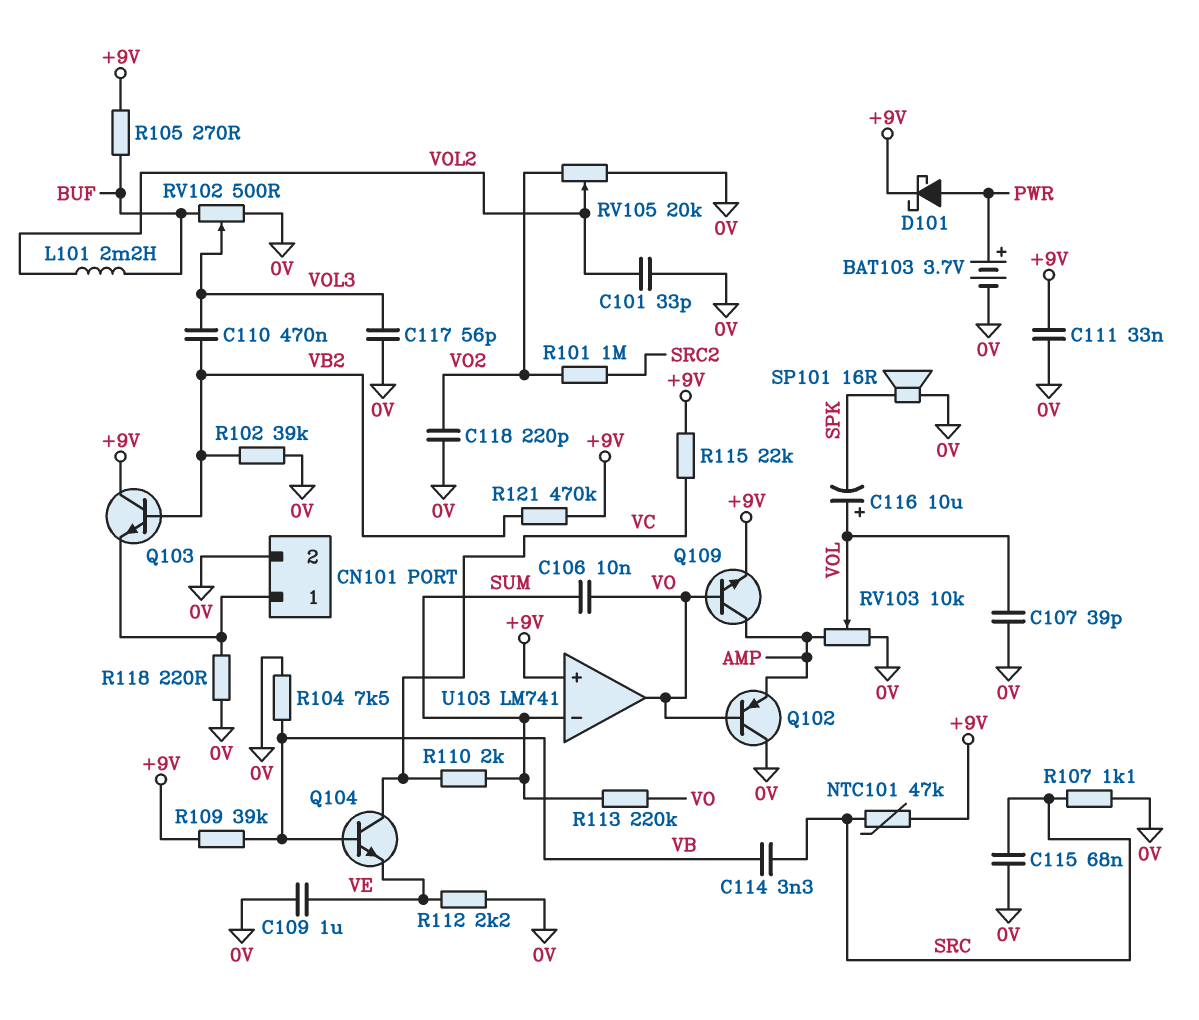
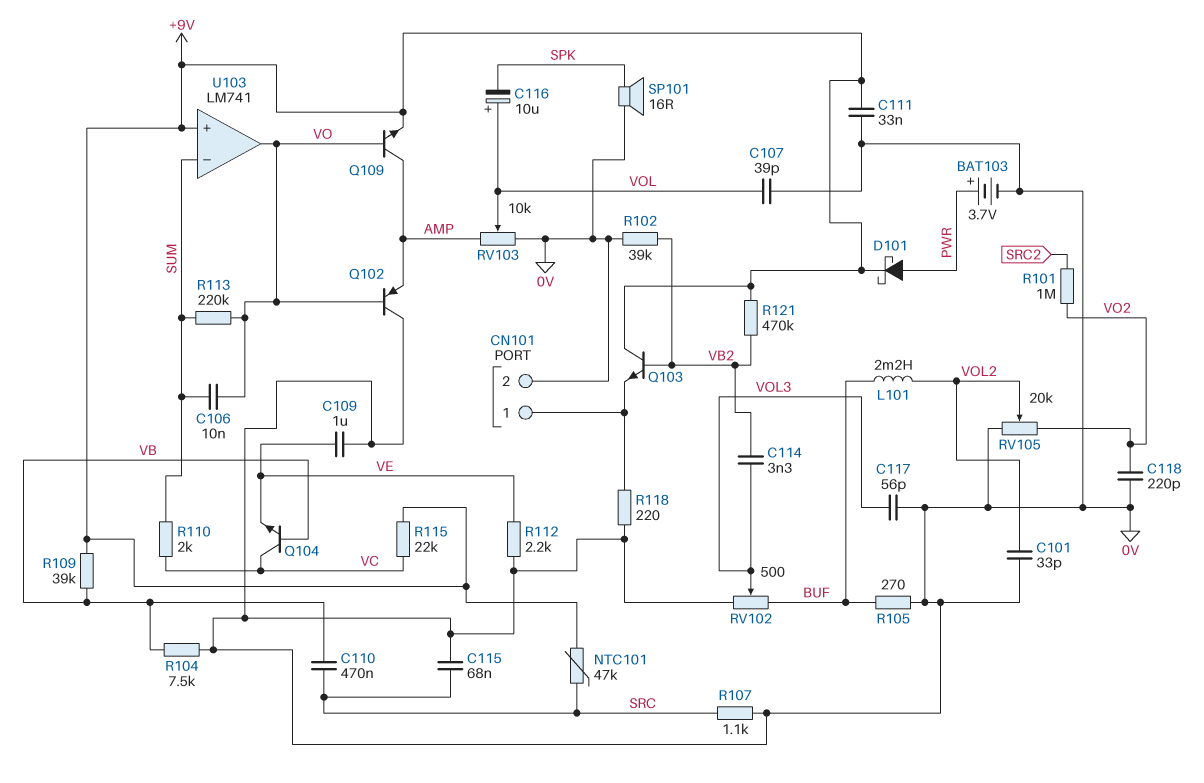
C110: 470nF (VB2, VOL3) -> 470nF (SRC, VB)
C114: 3.3nF (SRC, VB) -> 3.3nF (VB2, VOL3)
R105: 270 (+9V, BUF) -> 270 (0V, BUF)

